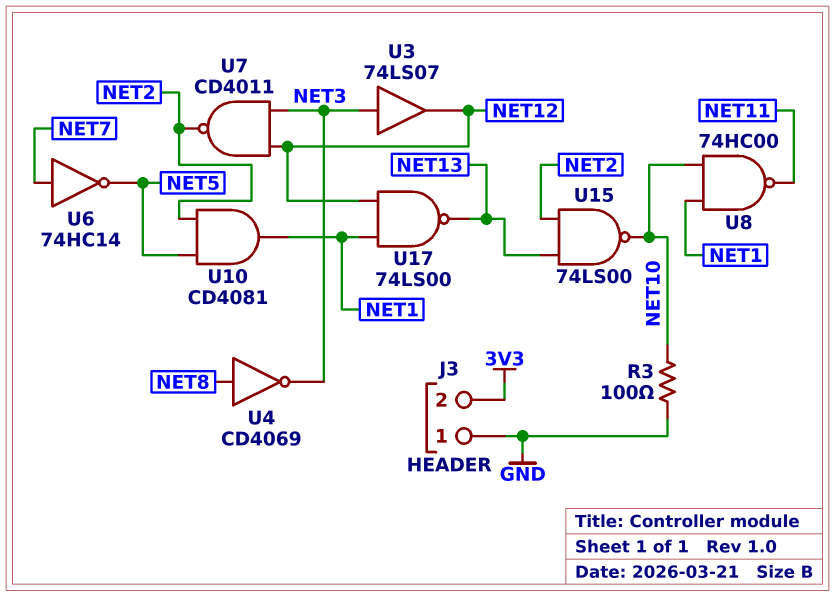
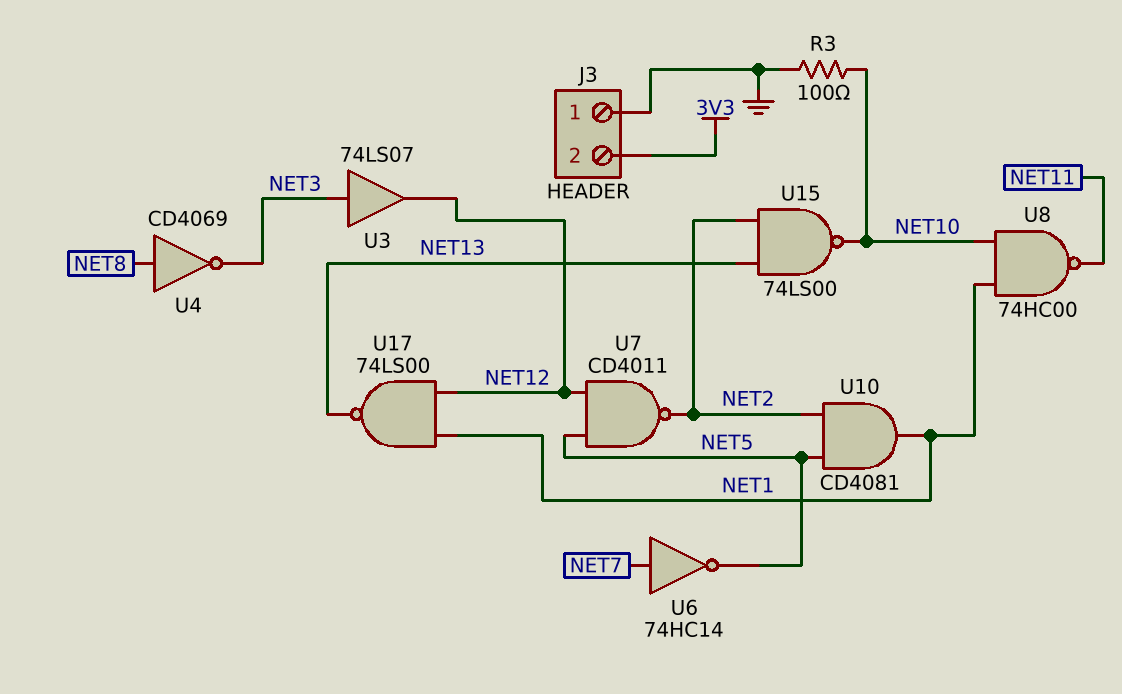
U7: NAND CD4011 (in NET3, in NET12, out NET2) -> NAND CD4011 (in NET5, in NET12, out NET2)

